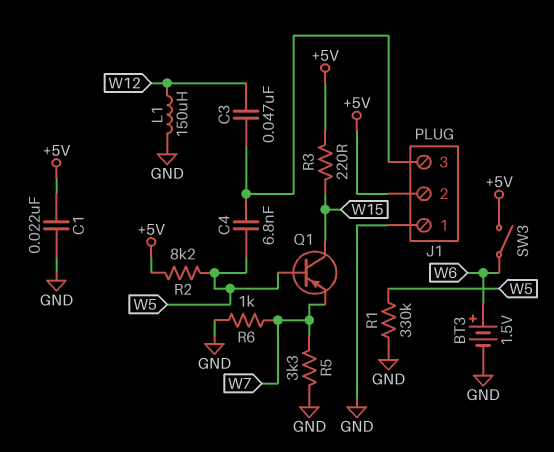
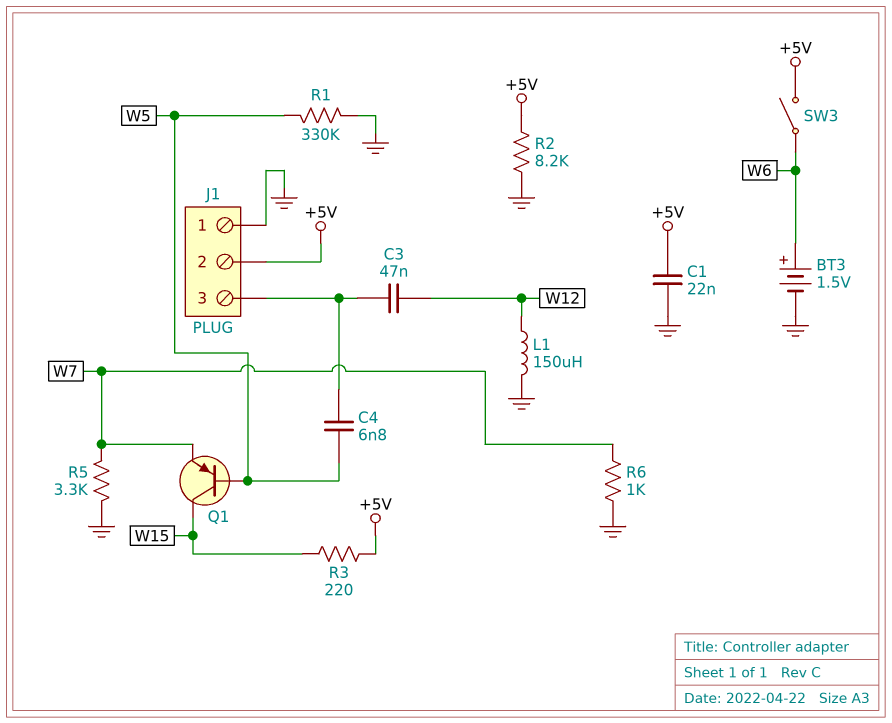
R2: 8.2k (+5V, W5) -> 8.2k (+5V, GND)

